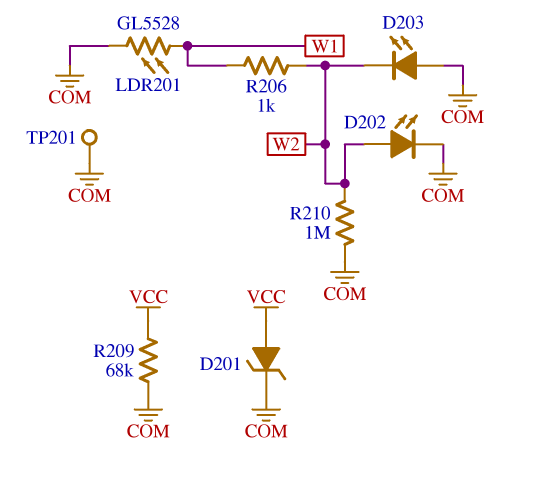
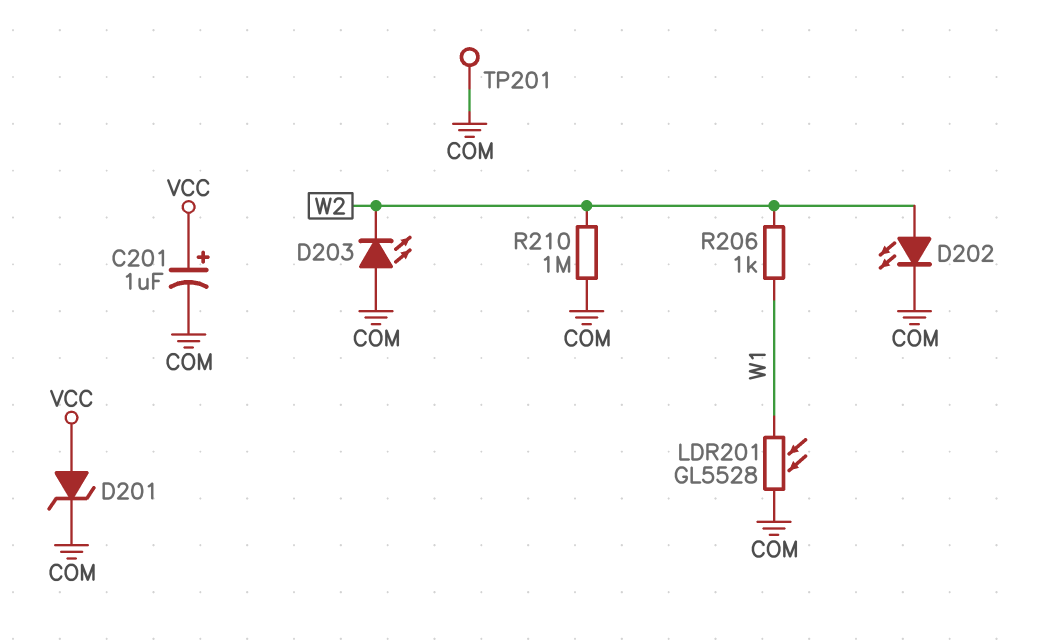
C201: none -> 1uF (plus VCC, minus COM)
R209: 68k (COM, VCC) -> none

